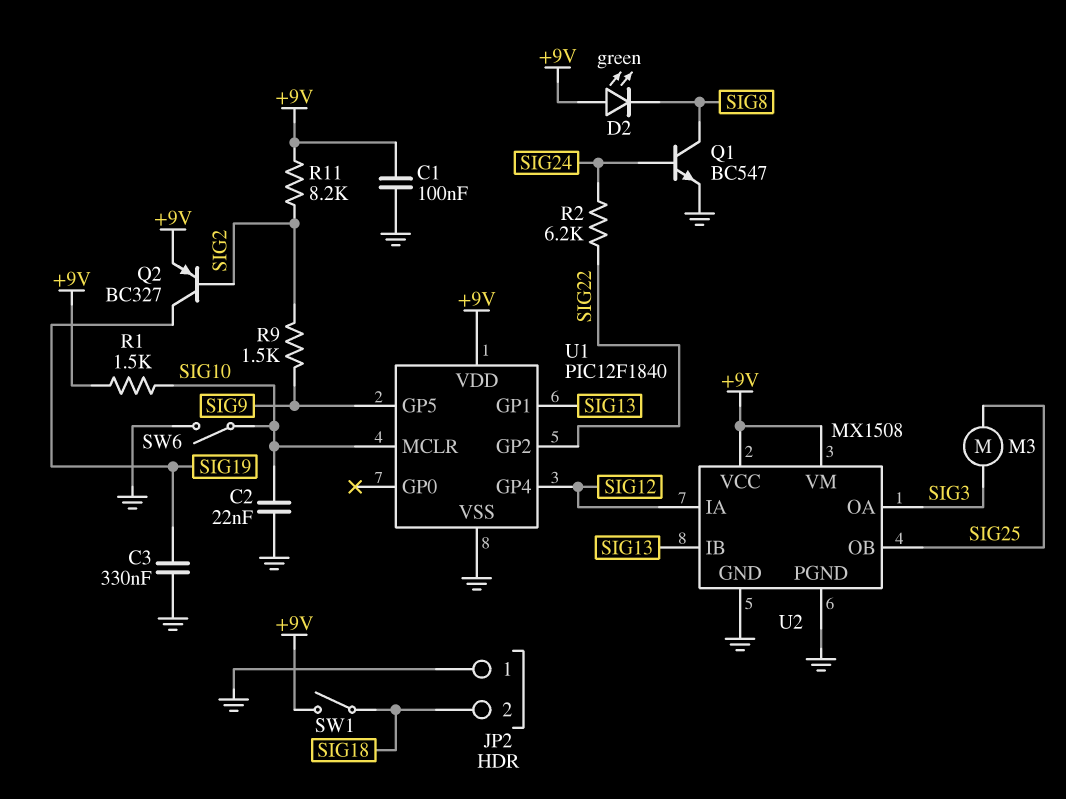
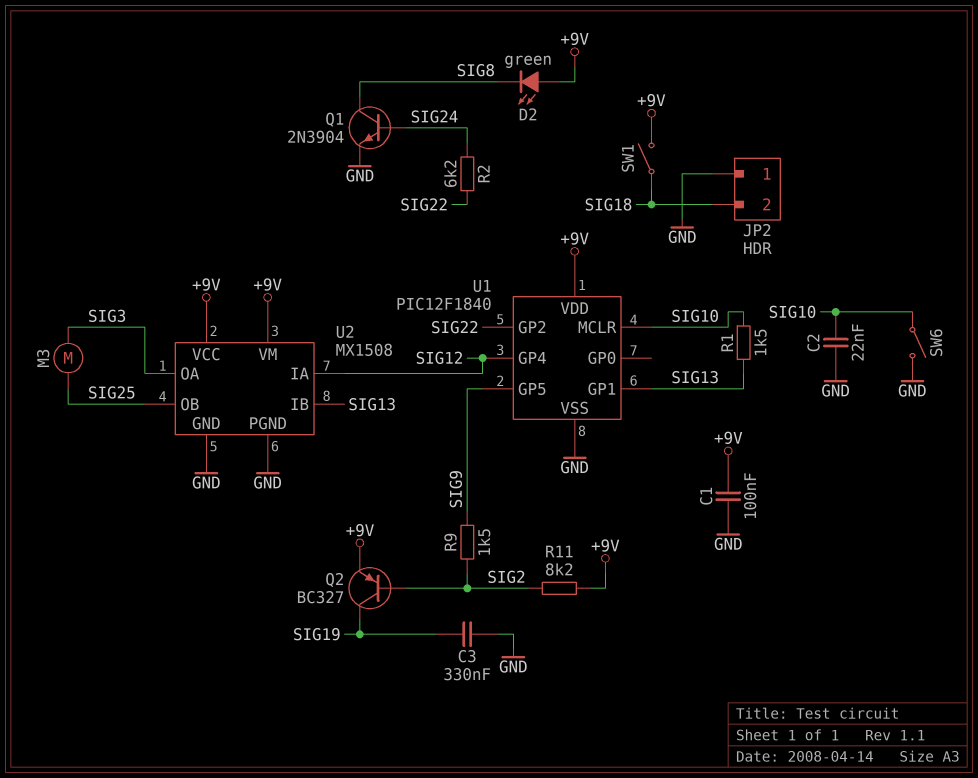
Q1: NPN BC547 (B SIG24, C SIG8, E GND) -> NPN 2N3904 (B SIG24, C SIG8, E GND)
R1: 1.5k (+9V, SIG10) -> 1.5k (SIG10, SIG13)

